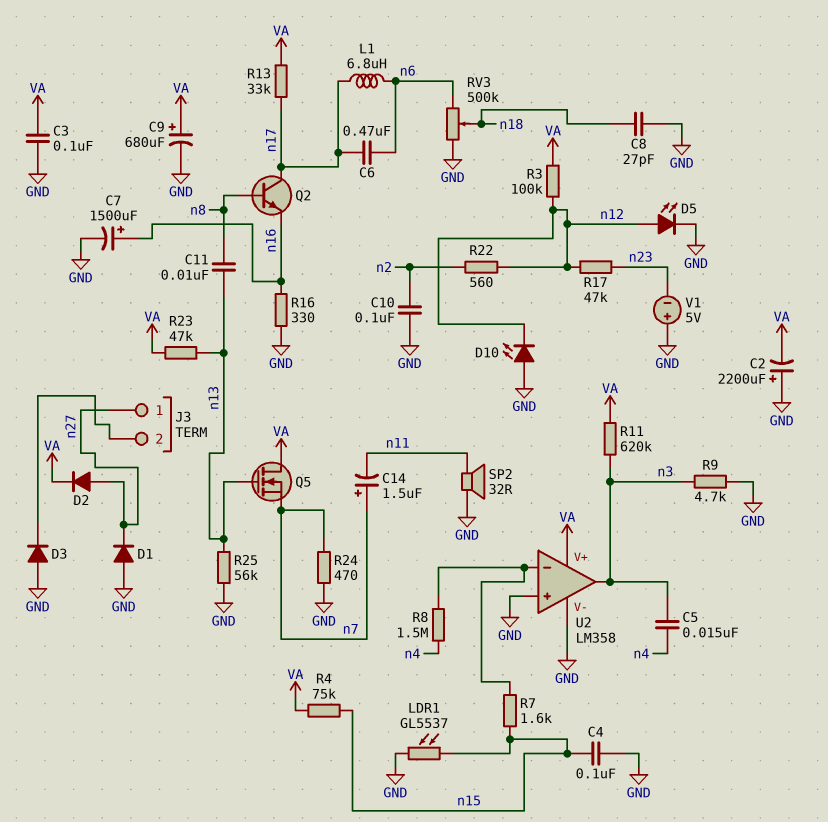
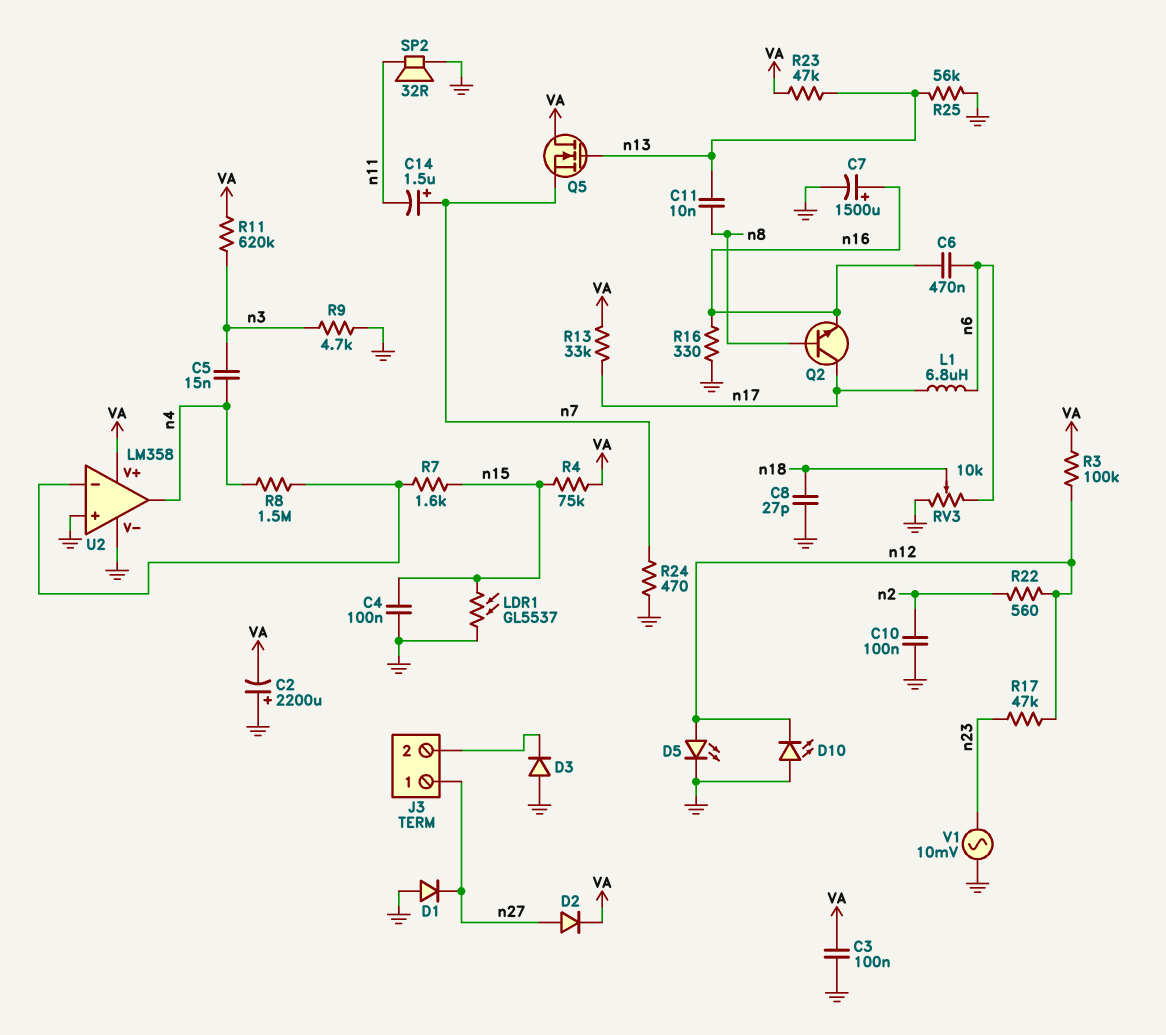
C6: 470nF (n6, n17) -> 470nF (n6, n16)
C9: 680uF (plus VA, minus GND) -> none
RV3: 500k (GND, n6, wiper n18) -> 10k (GND, n6, wiper n18)
U2 pin out: n3 -> n4
V1: 5V (plus GND, minus n23) -> AC 10mV (GND, n23)

